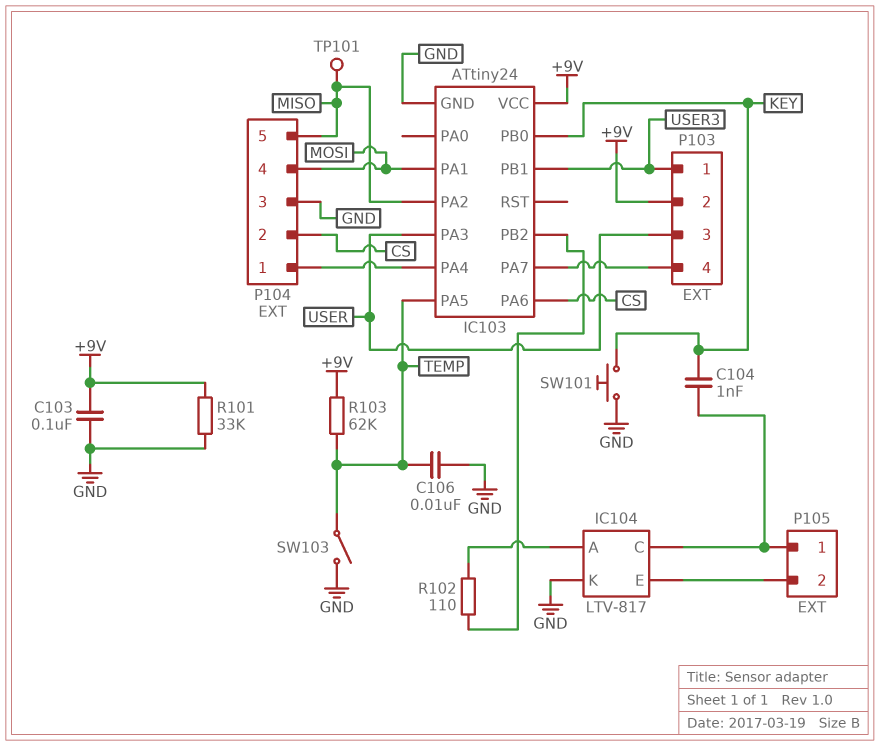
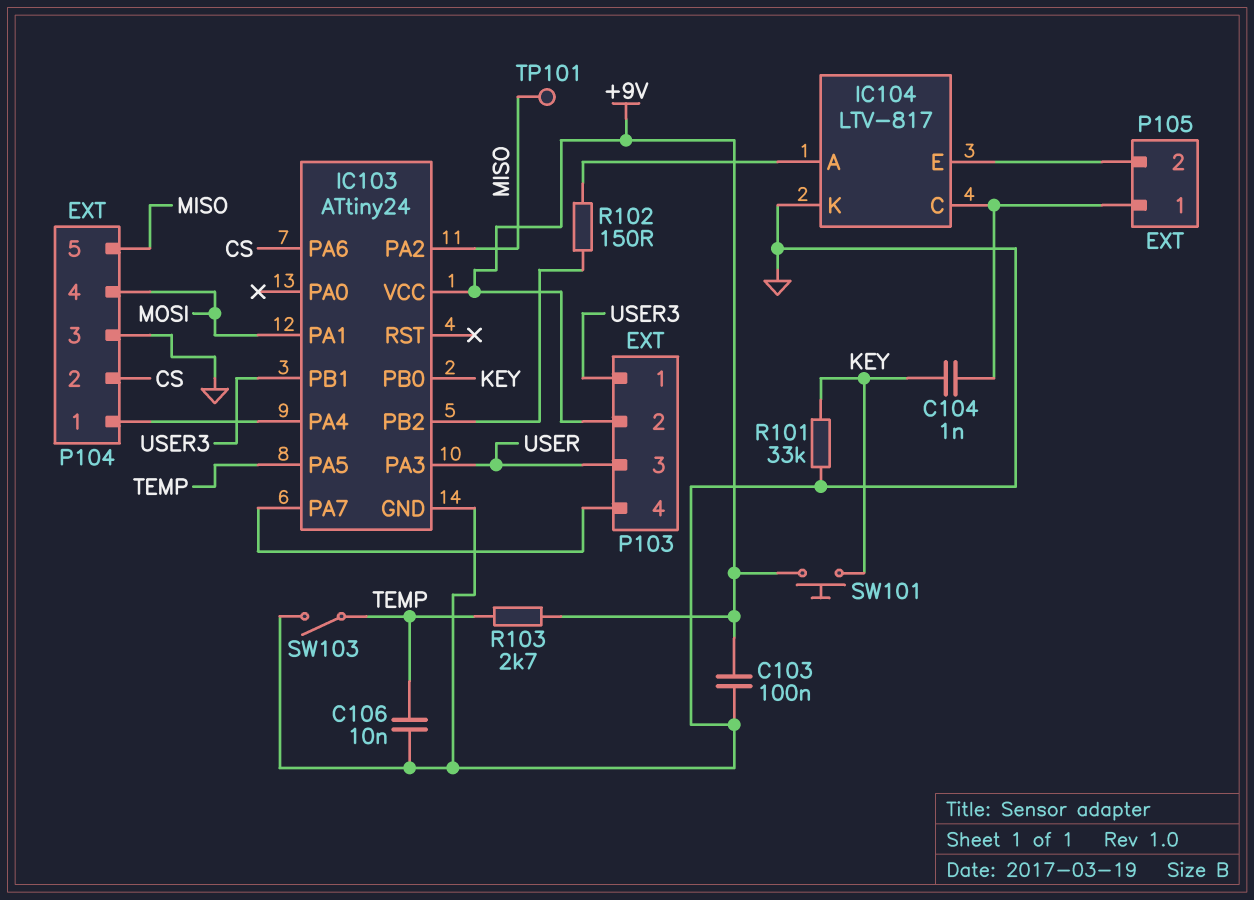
R101: 33k (+9V, GND) -> 33k (GND, KEY)
R102: 110 (IC103/PB2, IC104/A) -> 150 (IC103/PB2, IC104/A)
R103: 62k (+9V, TEMP) -> 2.7k (+9V, TEMP)
SW101: button (GND, KEY) -> button (+9V, KEY)

